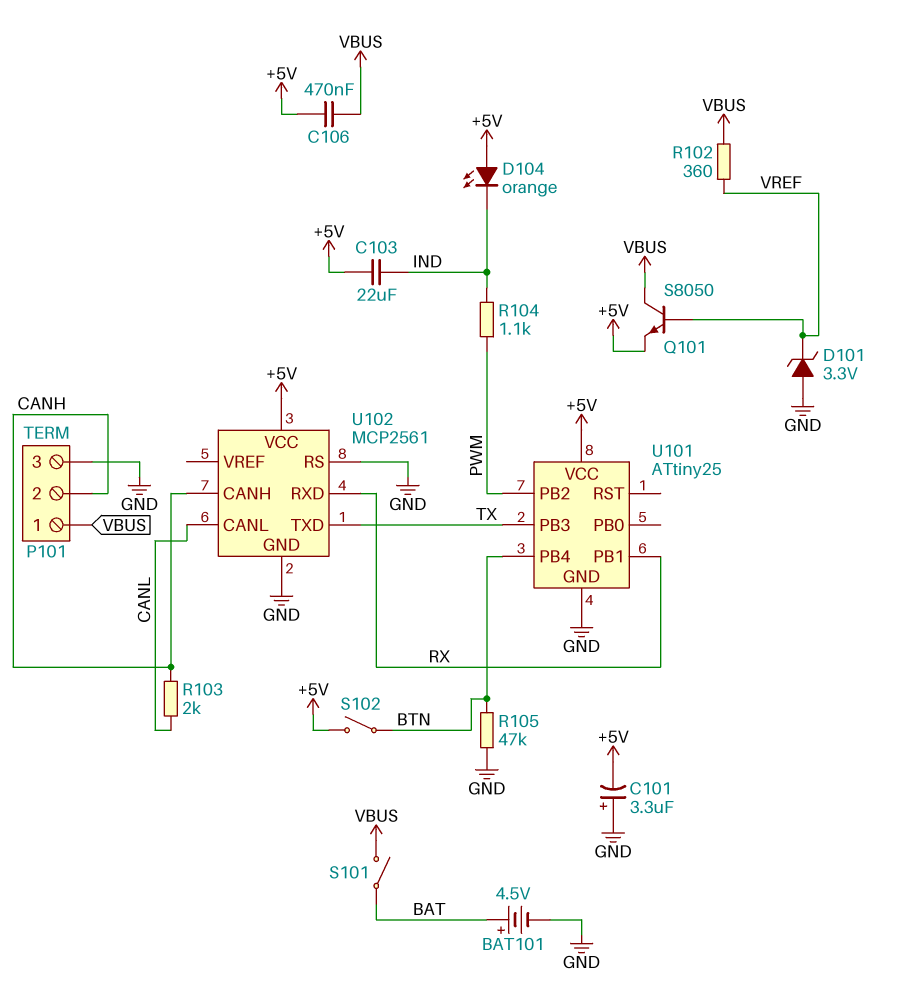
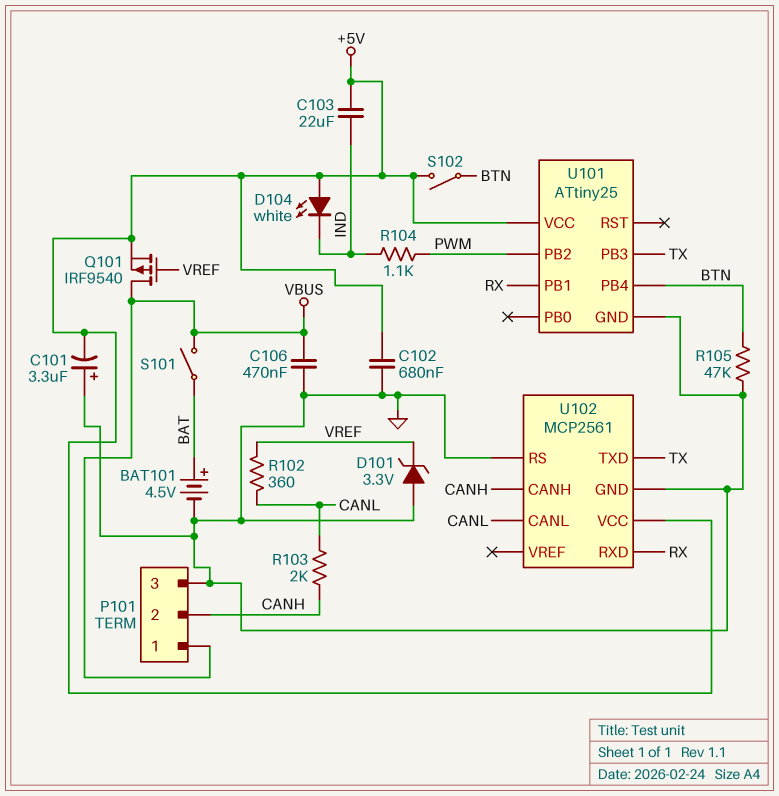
C102: none -> 680nF (+5V, GND)
C106: 470nF (+5V, VBUS) -> 470nF (GND, VBUS)
D104: LED orange (A +5V, K IND) -> LED white (A +5V, K IND)
Q101: NPN S8050 (B VREF, C VBUS, E +5V) -> PMOS IRF9540 (G VREF, D VBUS, S +5V)
R102: 360 (VBUS, VREF) -> 360 (CANL, VREF)

